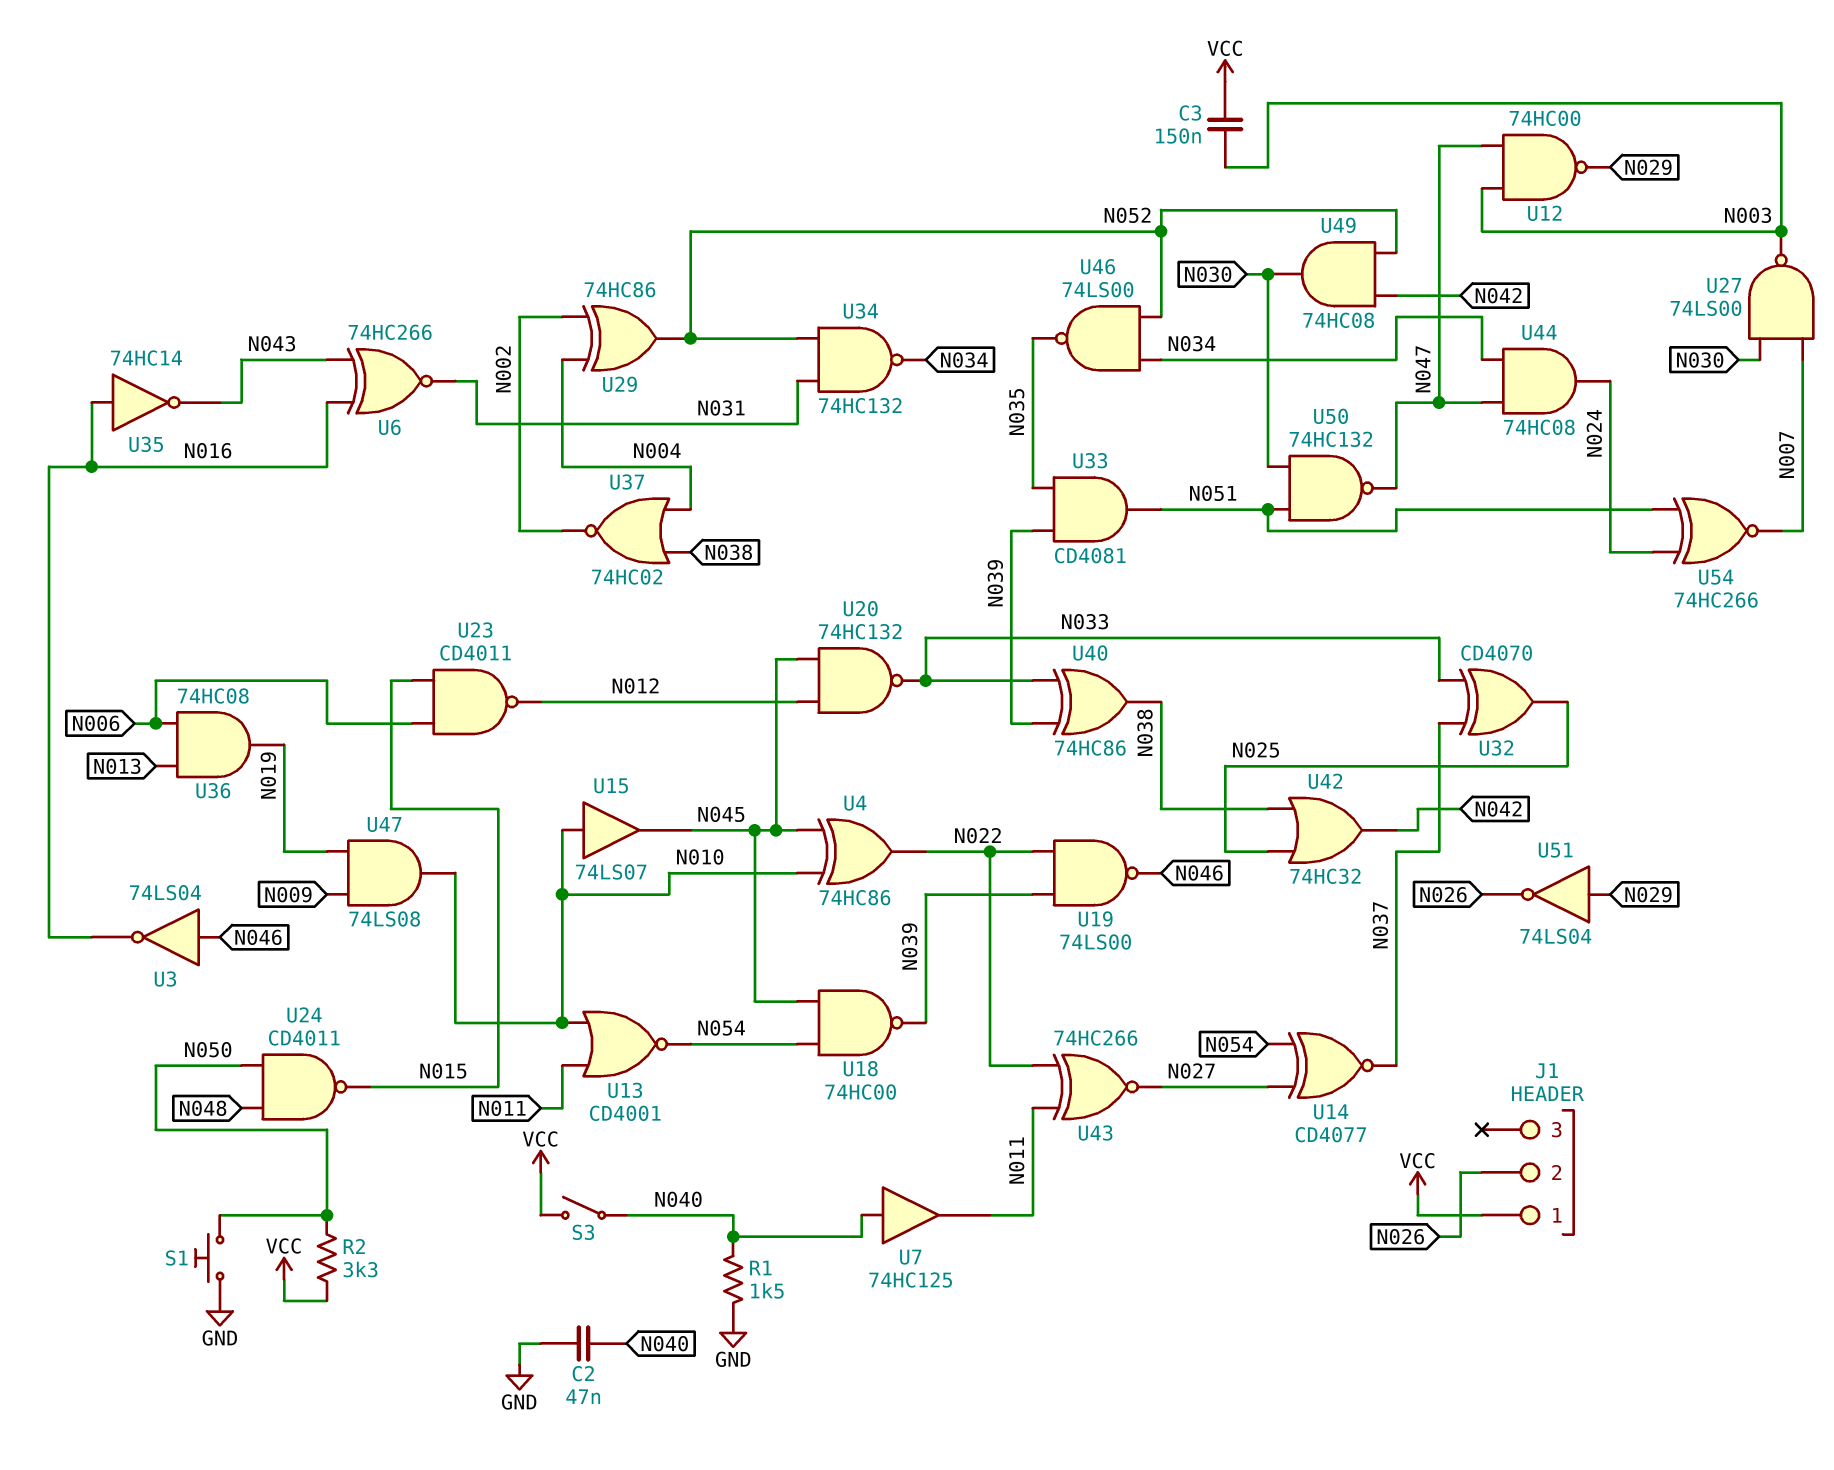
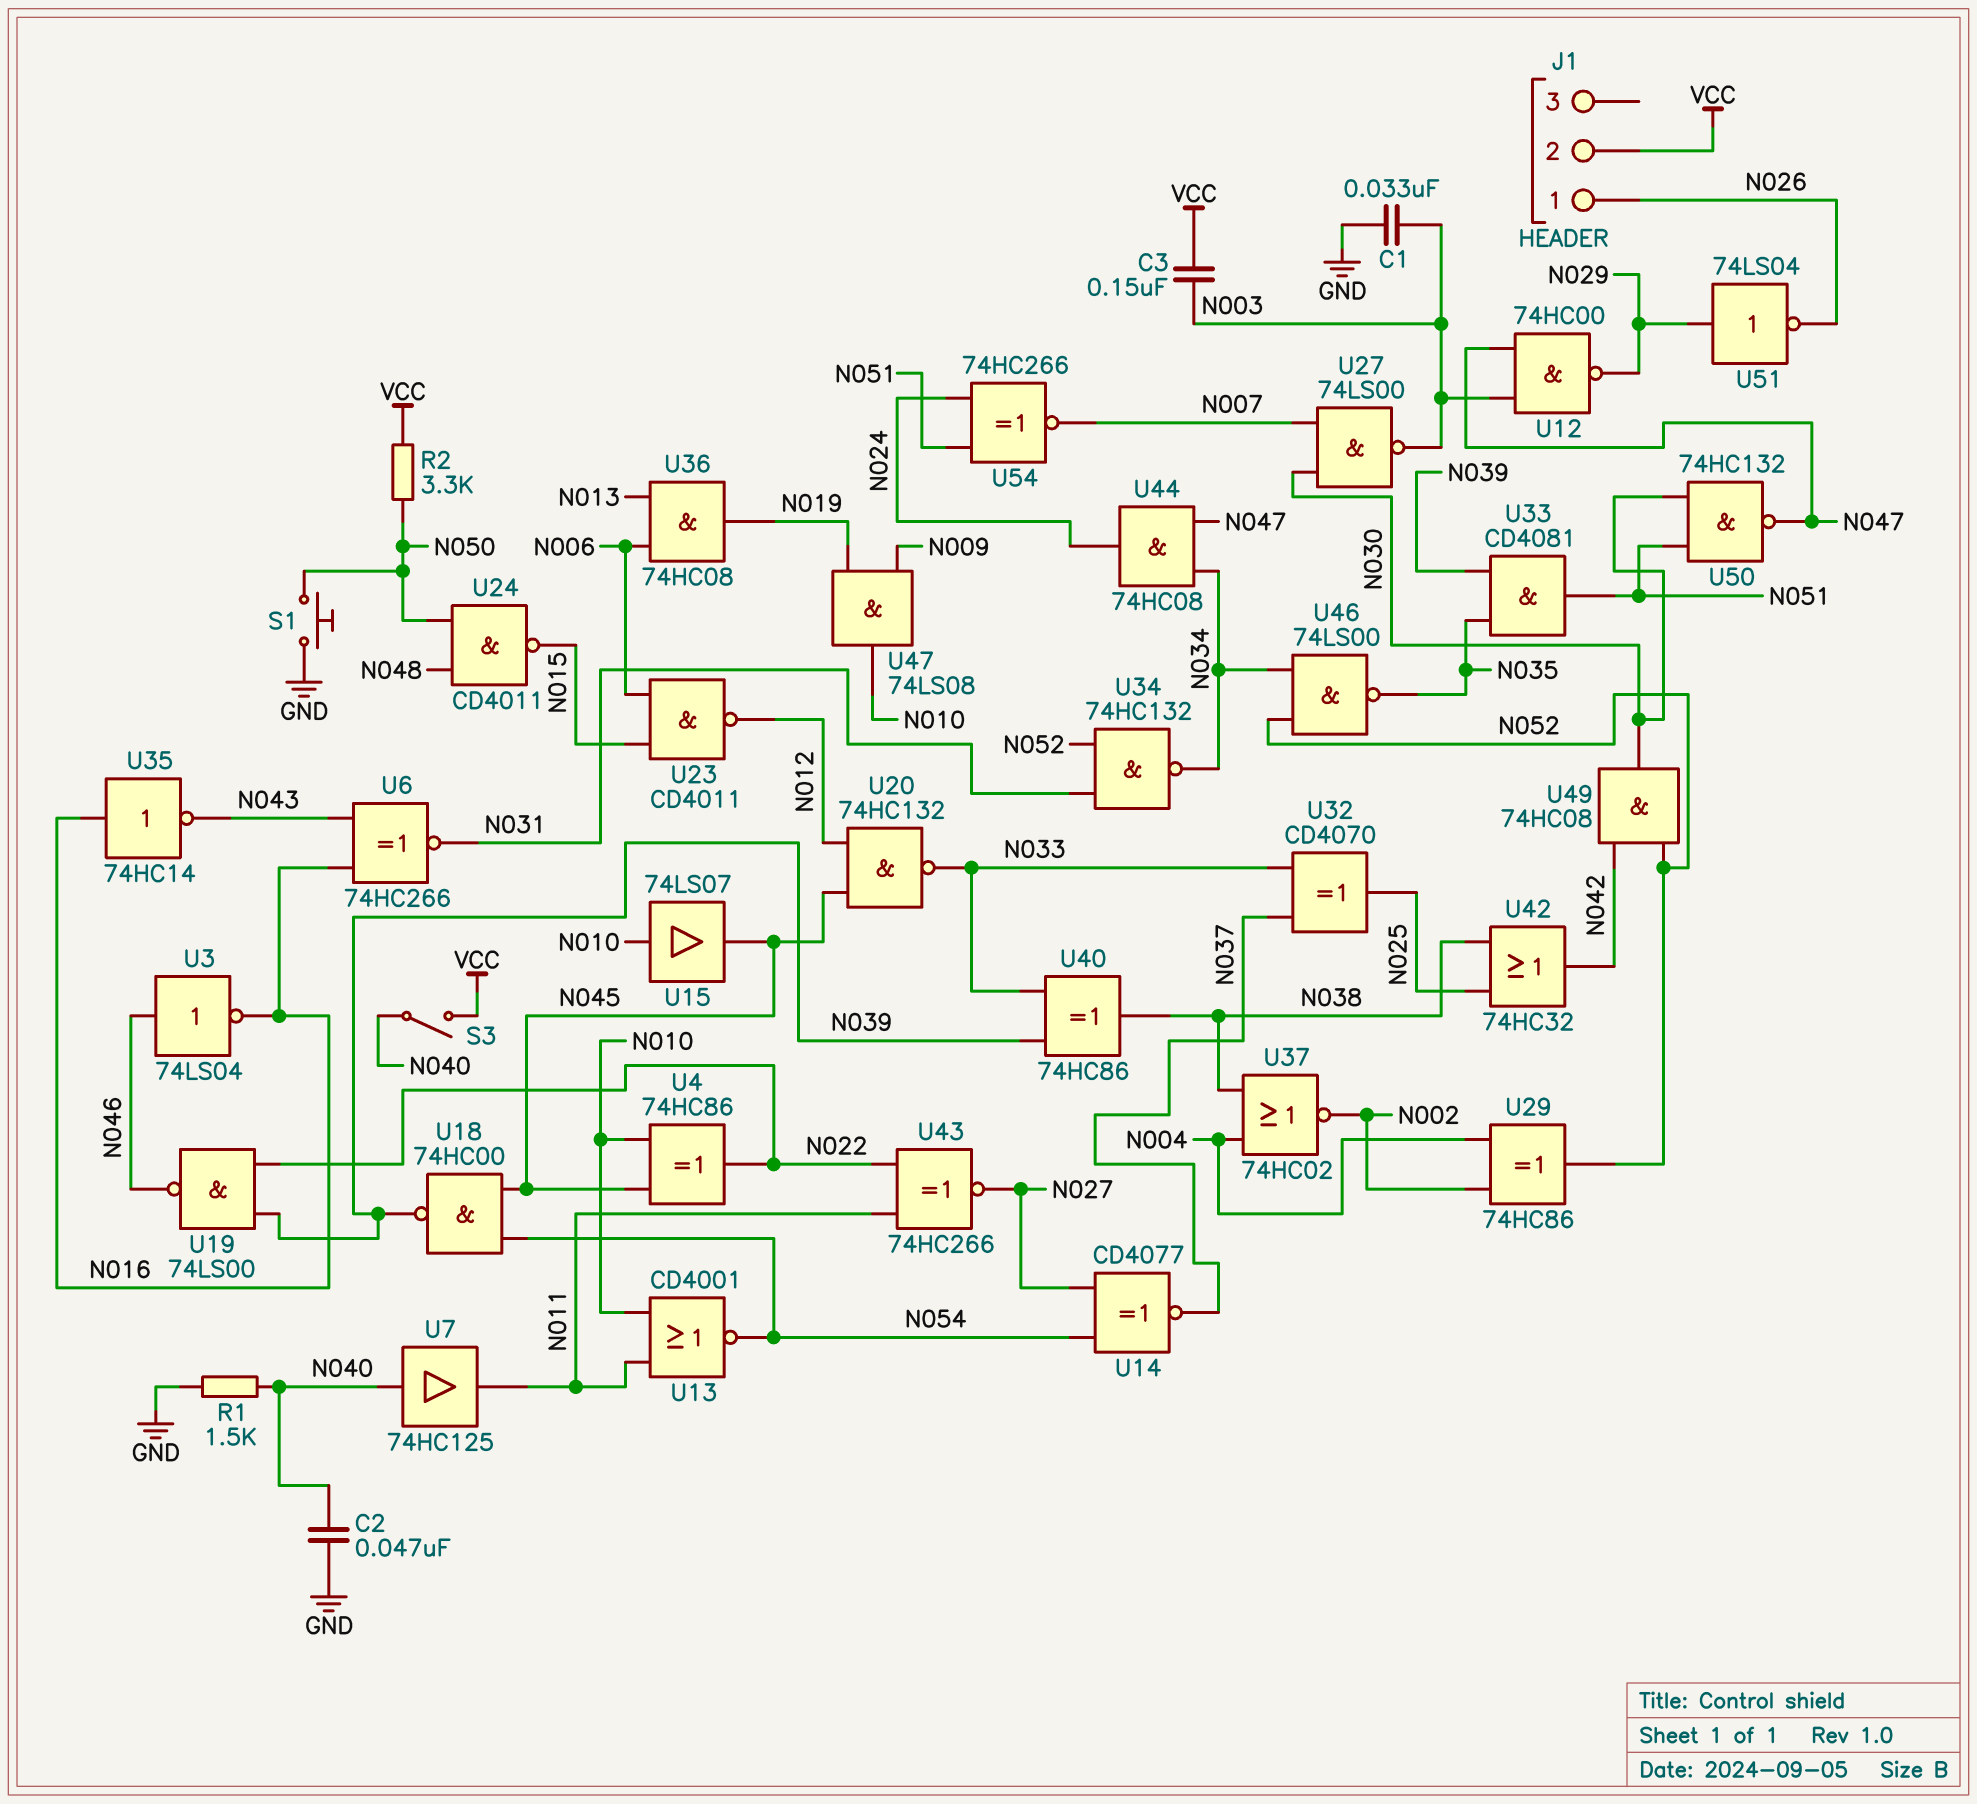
C1: none -> 33nF (GND, N003)
J1 pin 1: VCC -> N026
J1 pin 2: N026 -> VCC

